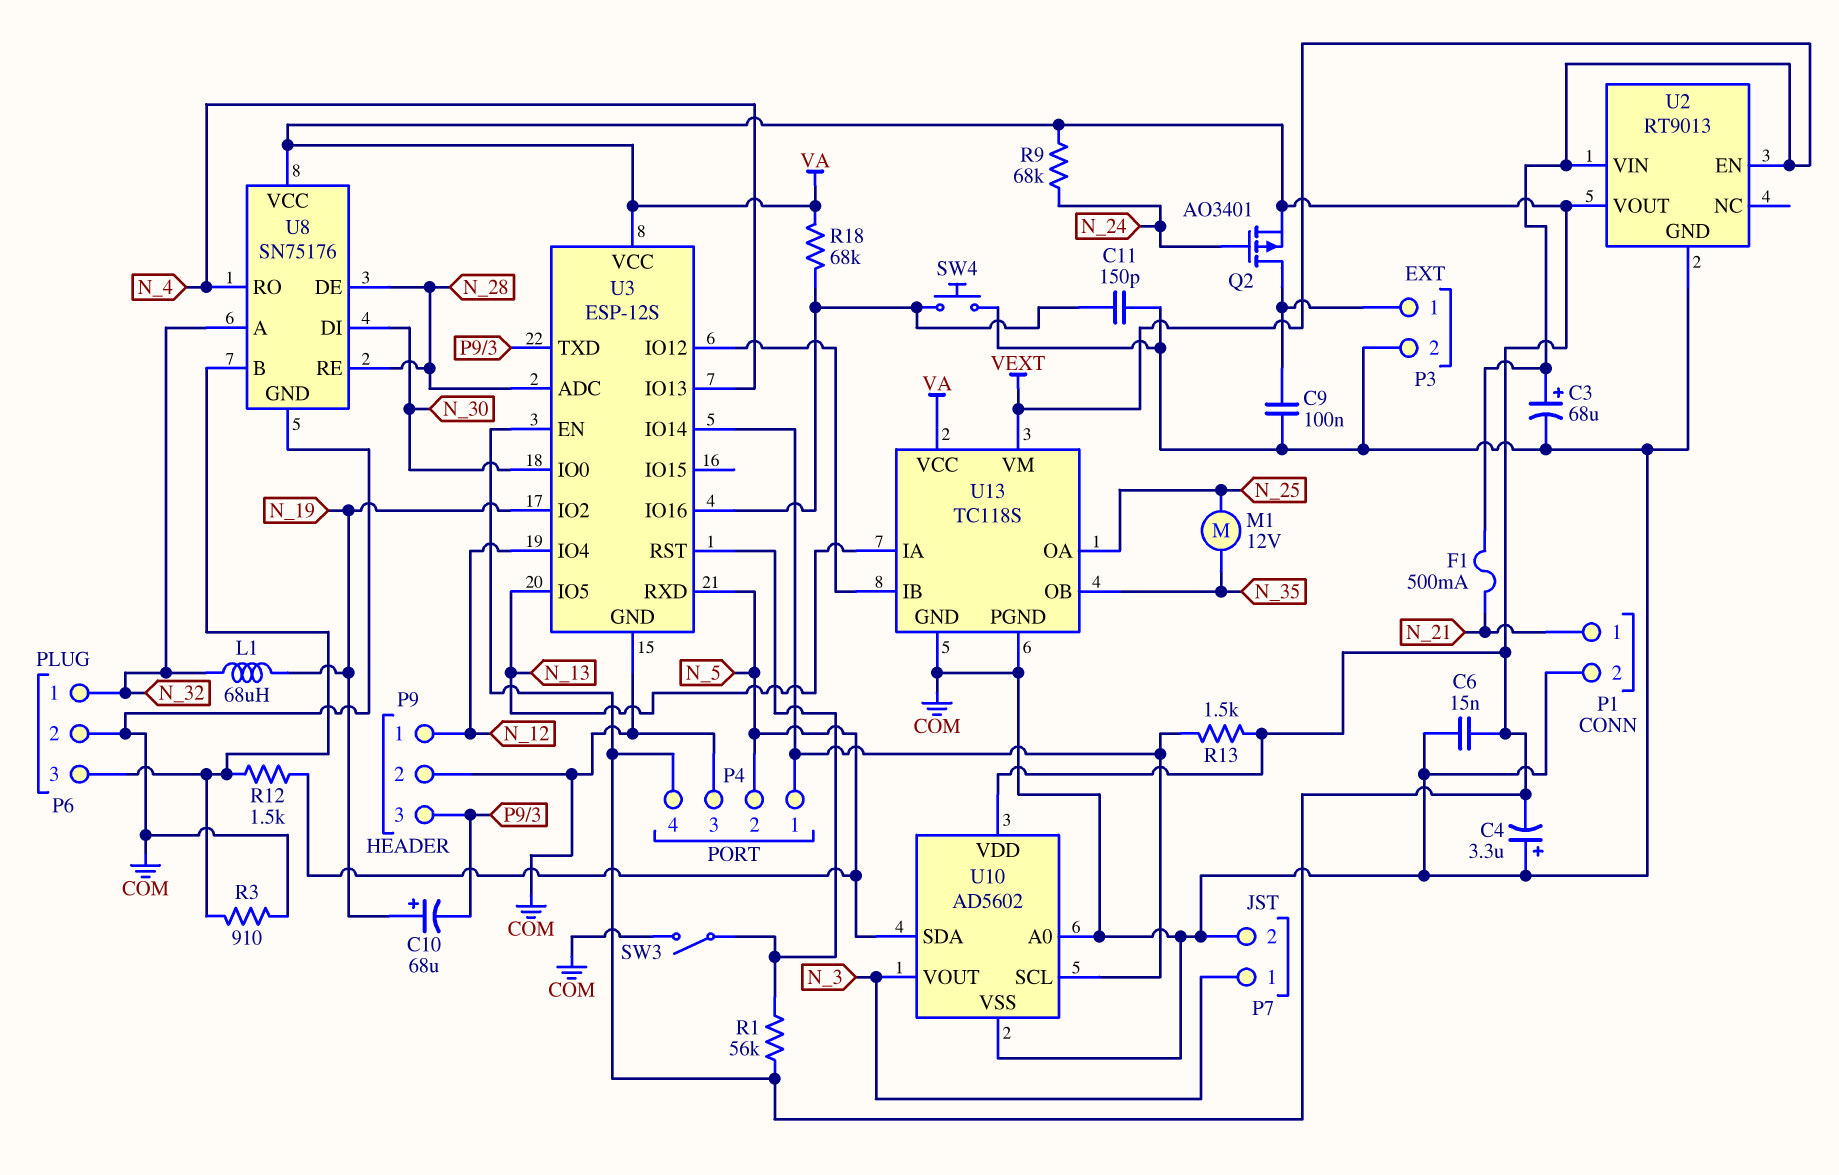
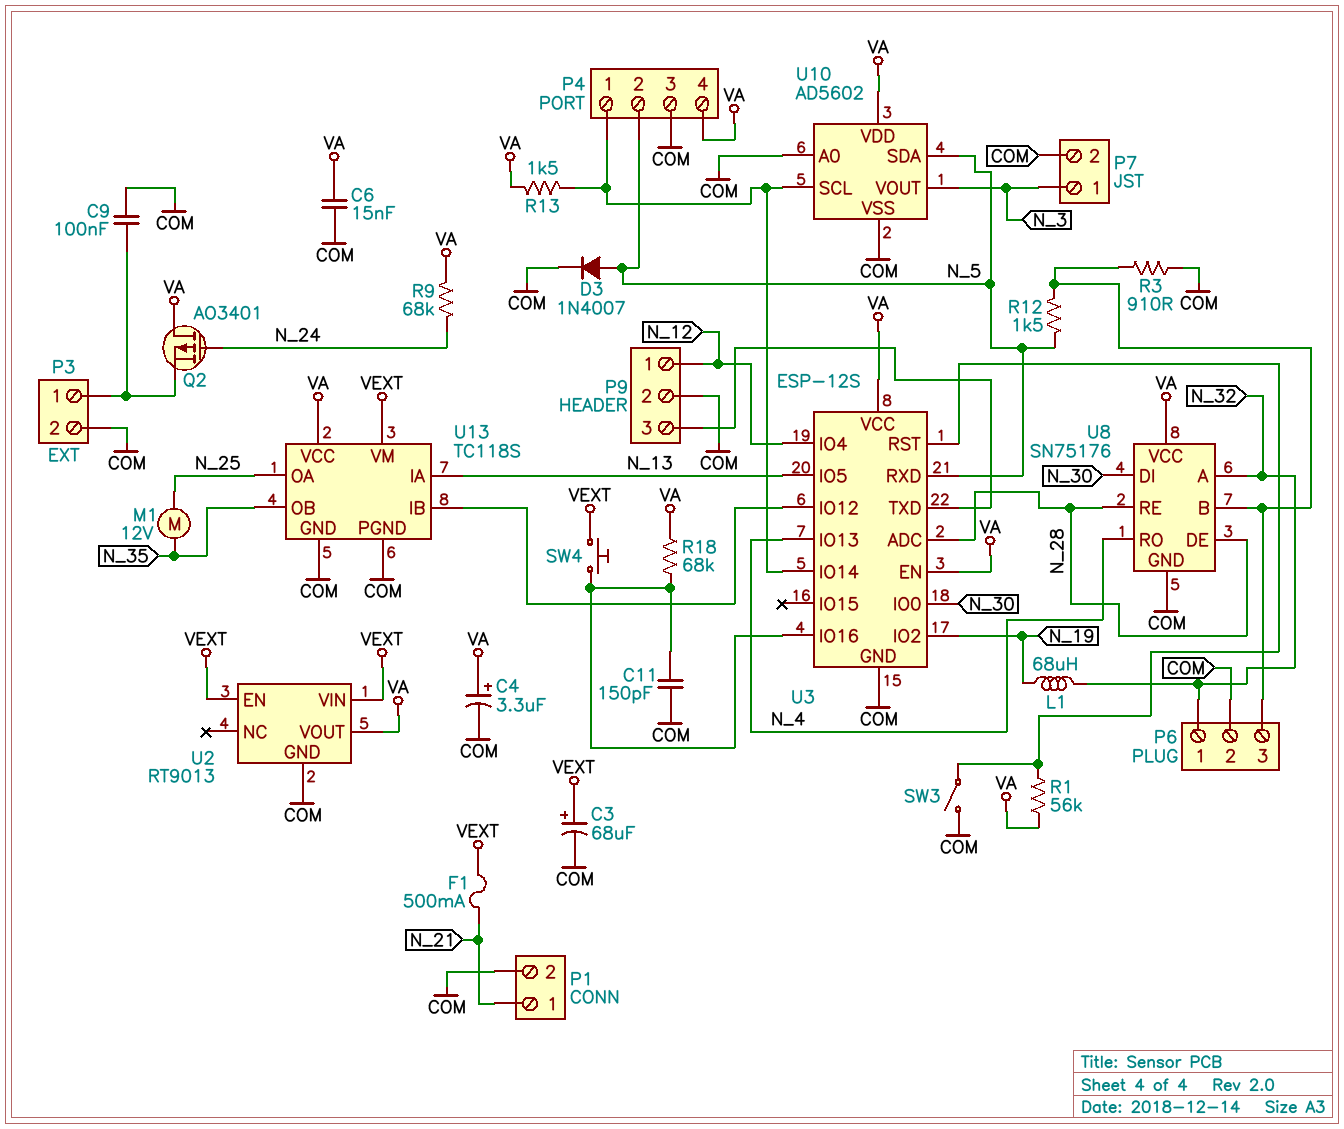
C4: 3.3uF (plus COM, minus VA) -> 3.3uF (plus VA, minus COM)
C10: 68uF (plus N_19, minus P9/3) -> none
D3: none -> diode 1N4007 (A N_5, K COM)
Q2: PMOS AO3401 (G N_24, D P3/1, S VA) -> PMOS AO3401 (G N_24, D VA, S P3/1)
SW4: button (COM, U3/IO16) -> button (U3/IO16, VEXT)

